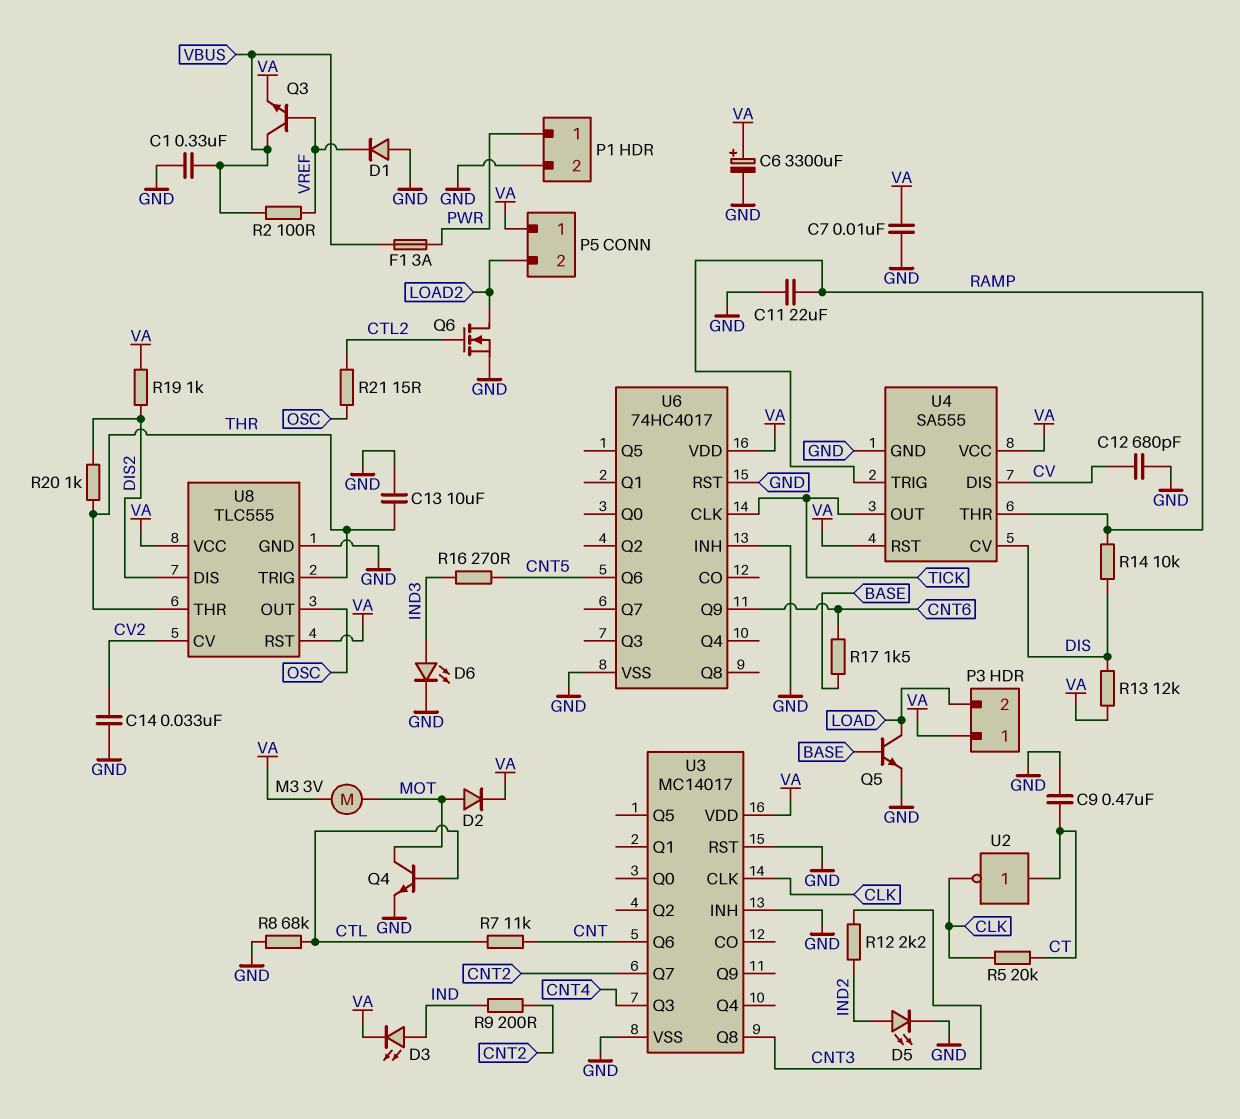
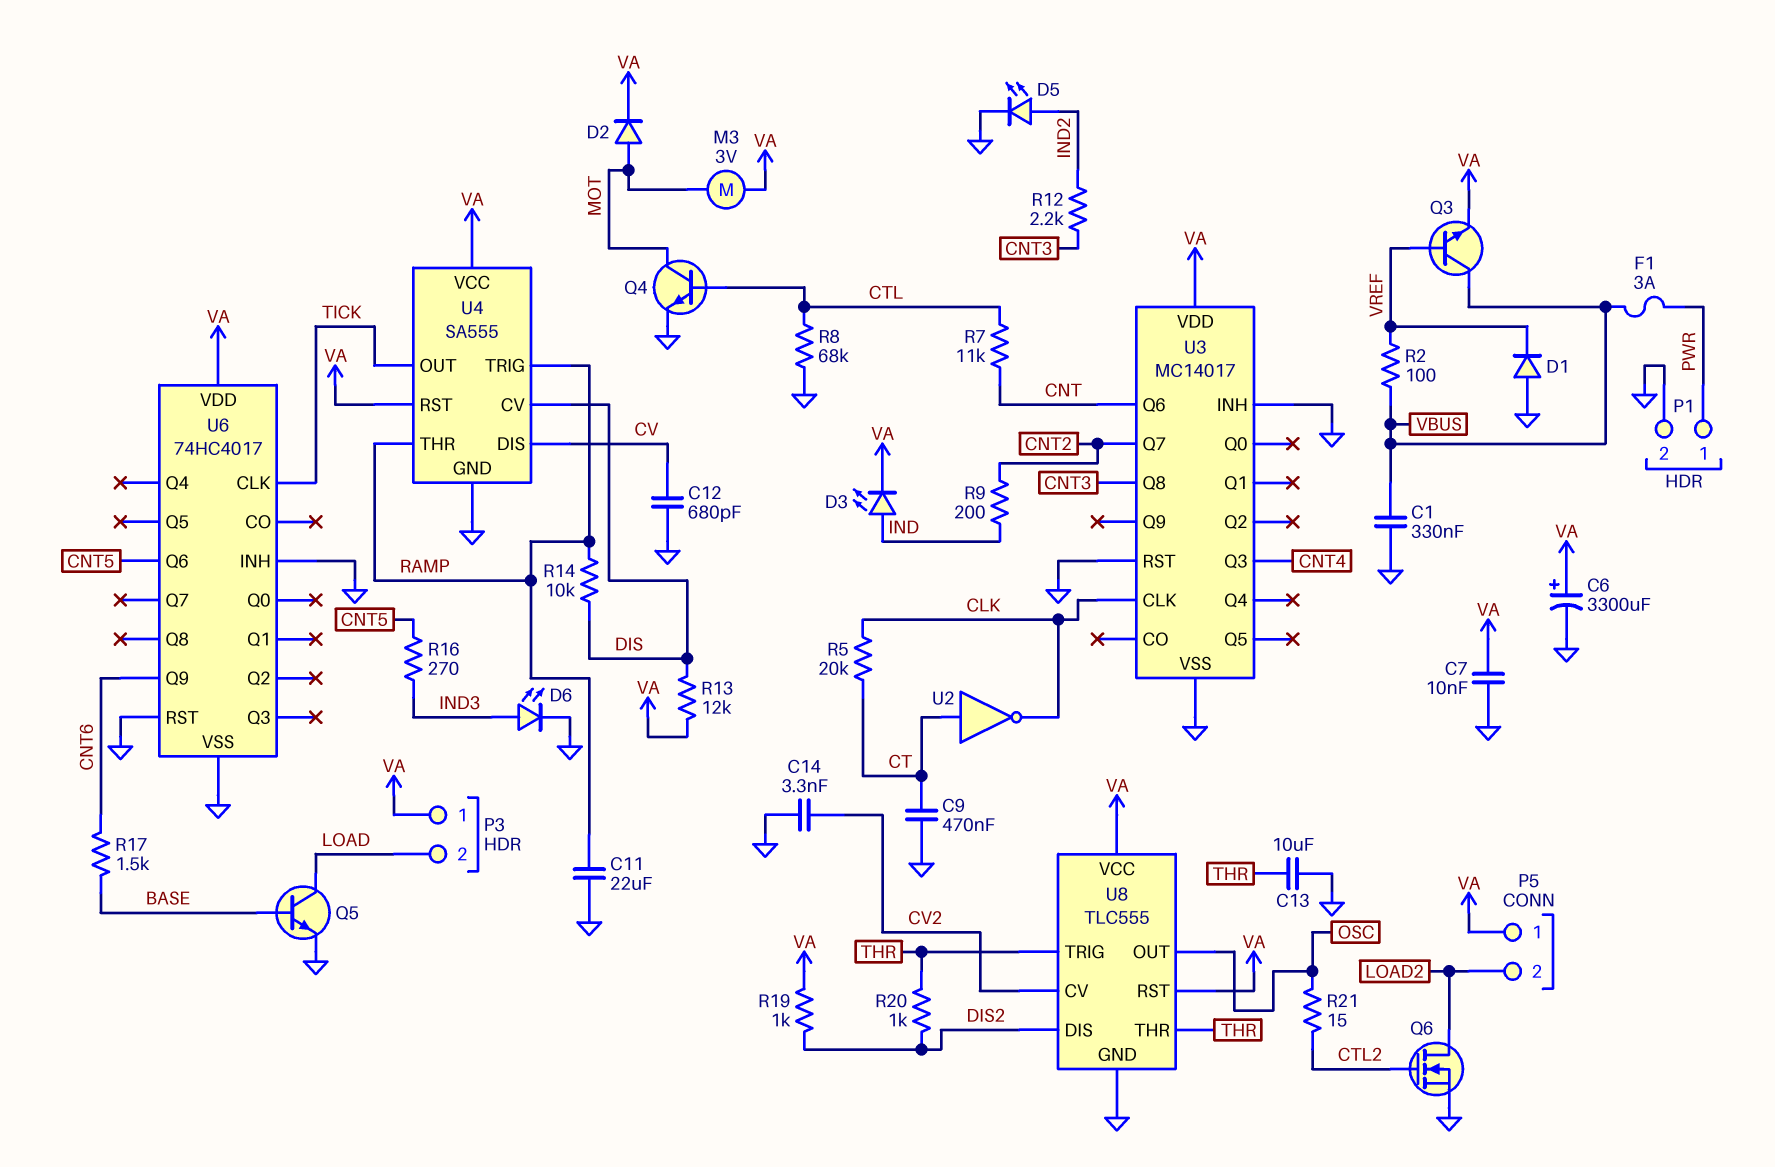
C14: 33nF (CV2, GND) -> 3.3nF (CV2, GND)

